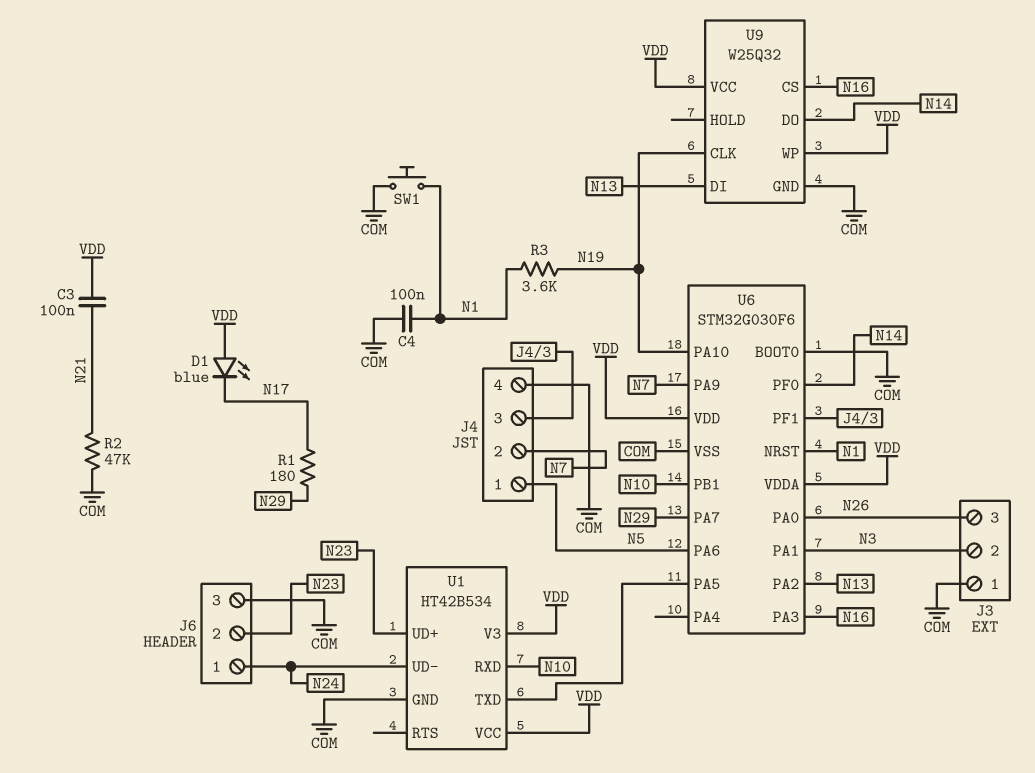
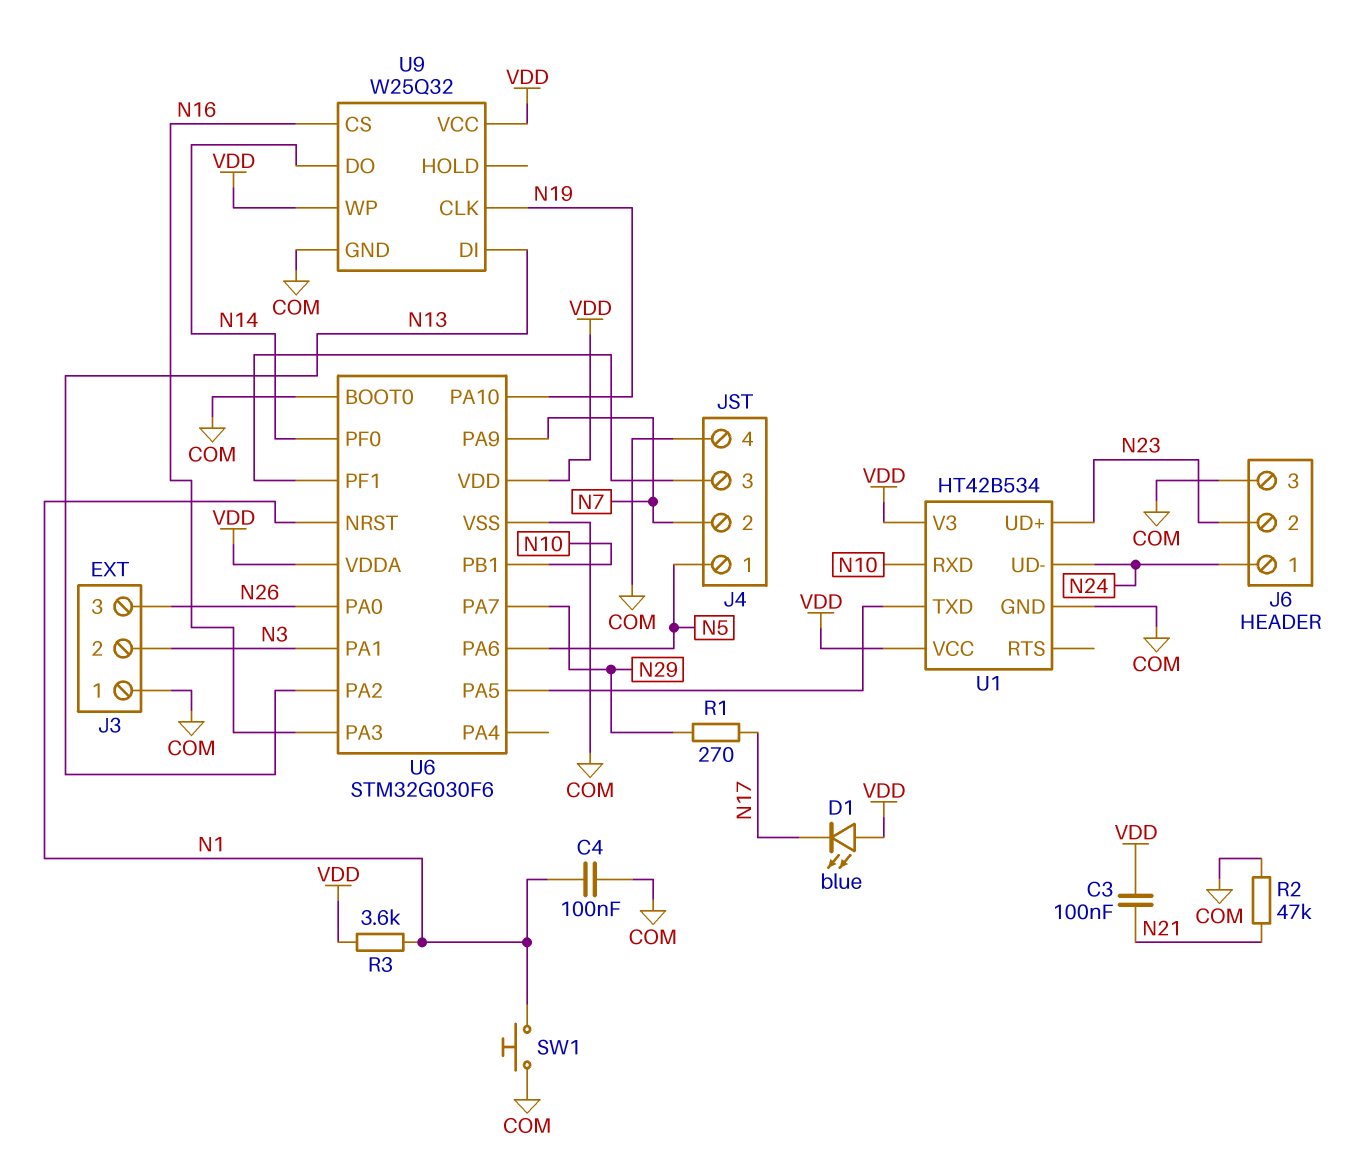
R1: 180 (N17, N29) -> 270 (N17, N29)
R3: 3.6k (N1, N19) -> 3.6k (N1, VDD)

